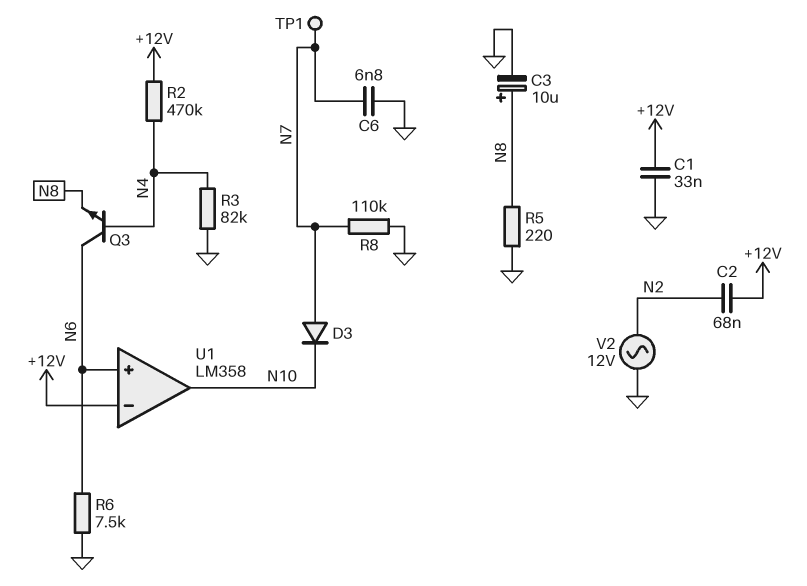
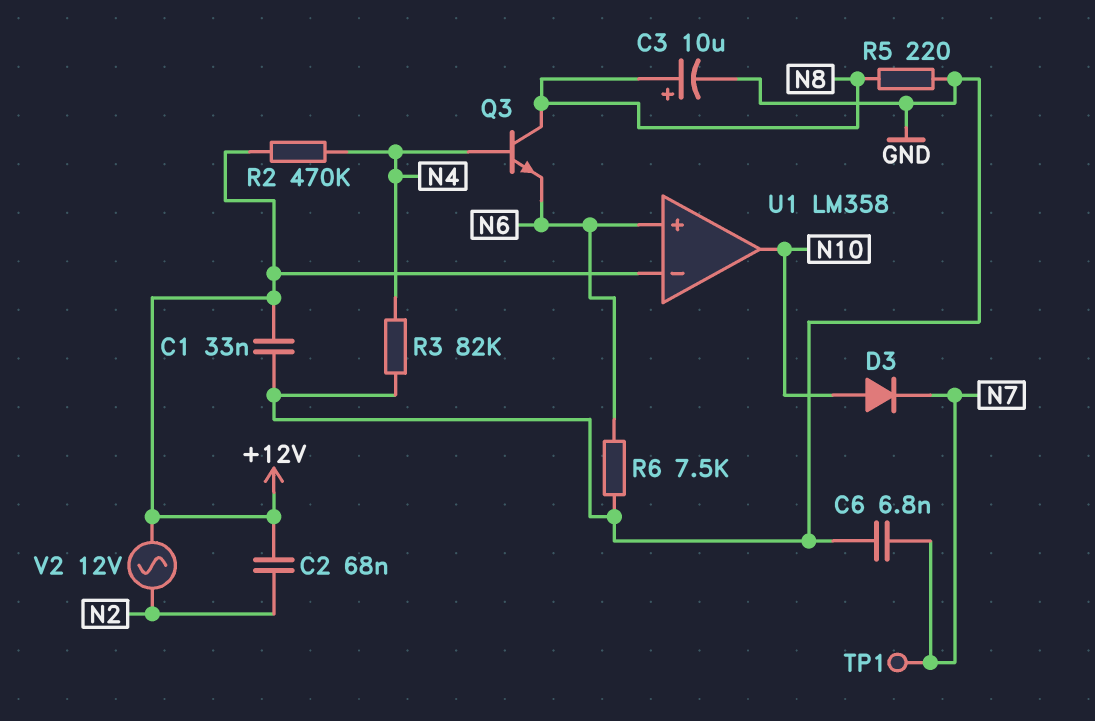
D3: diode (A N7, K N10) -> diode (A N10, K N7)
Q3: NPN (B N4, C N6, E N8) -> NPN (B N4, C N8, E N6)
R8: 110k (GND, N7) -> none
V2: AC 12V (GND, N2) -> AC 12V (+12V, N2)

